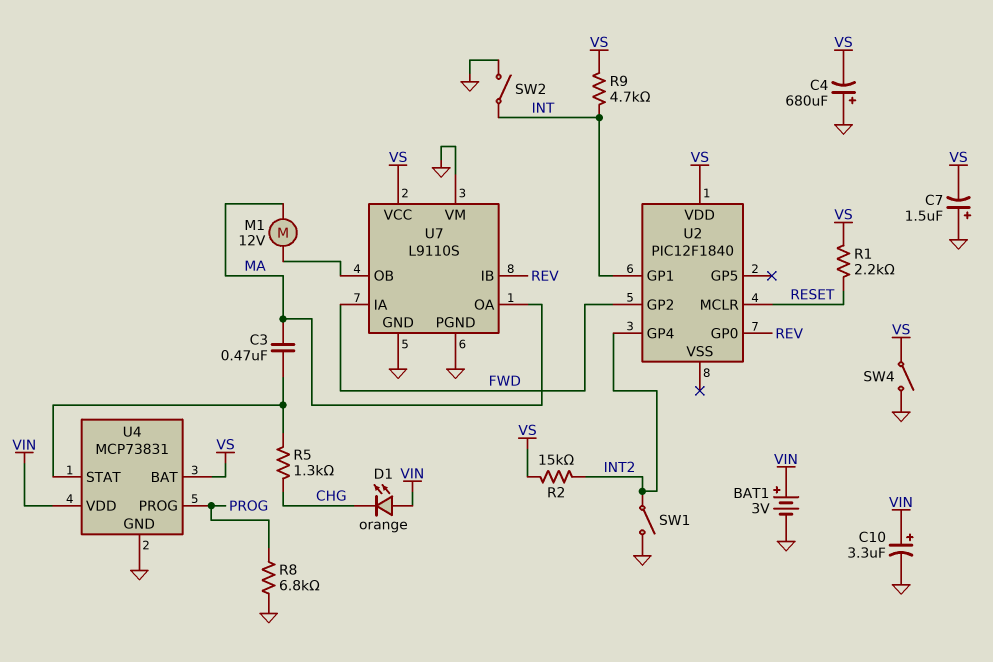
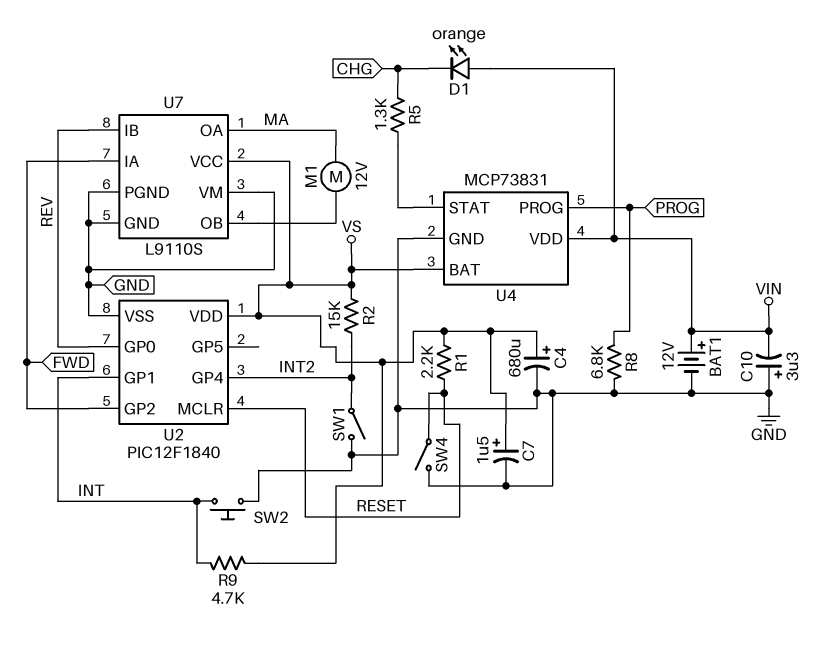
BAT1: 3V (plus VIN, minus GND) -> 12V (plus VIN, minus GND)
C3: 470nF (MA, U4/STAT) -> none
C4: 680uF (plus GND, minus VS) -> 680uF (plus VS, minus GND)
C7: 1.5uF (plus GND, minus VS) -> 1.5uF (plus VS, minus GND)
C10: 3.3uF (plus VIN, minus GND) -> 3.3uF (plus GND, minus VIN)
SW2: switch (GND, INT) -> button (GND, INT)
SW4: switch (GND, VS) -> switch (GND, RESET)
U2 pin VSS: none -> GND

